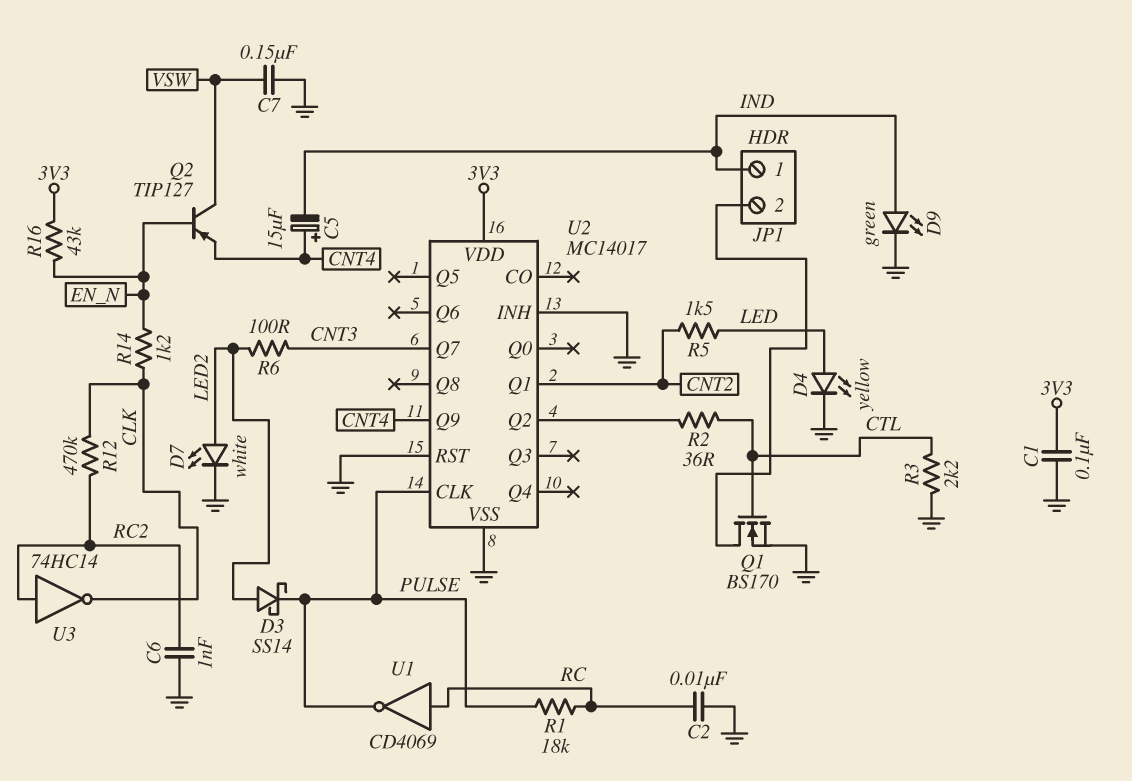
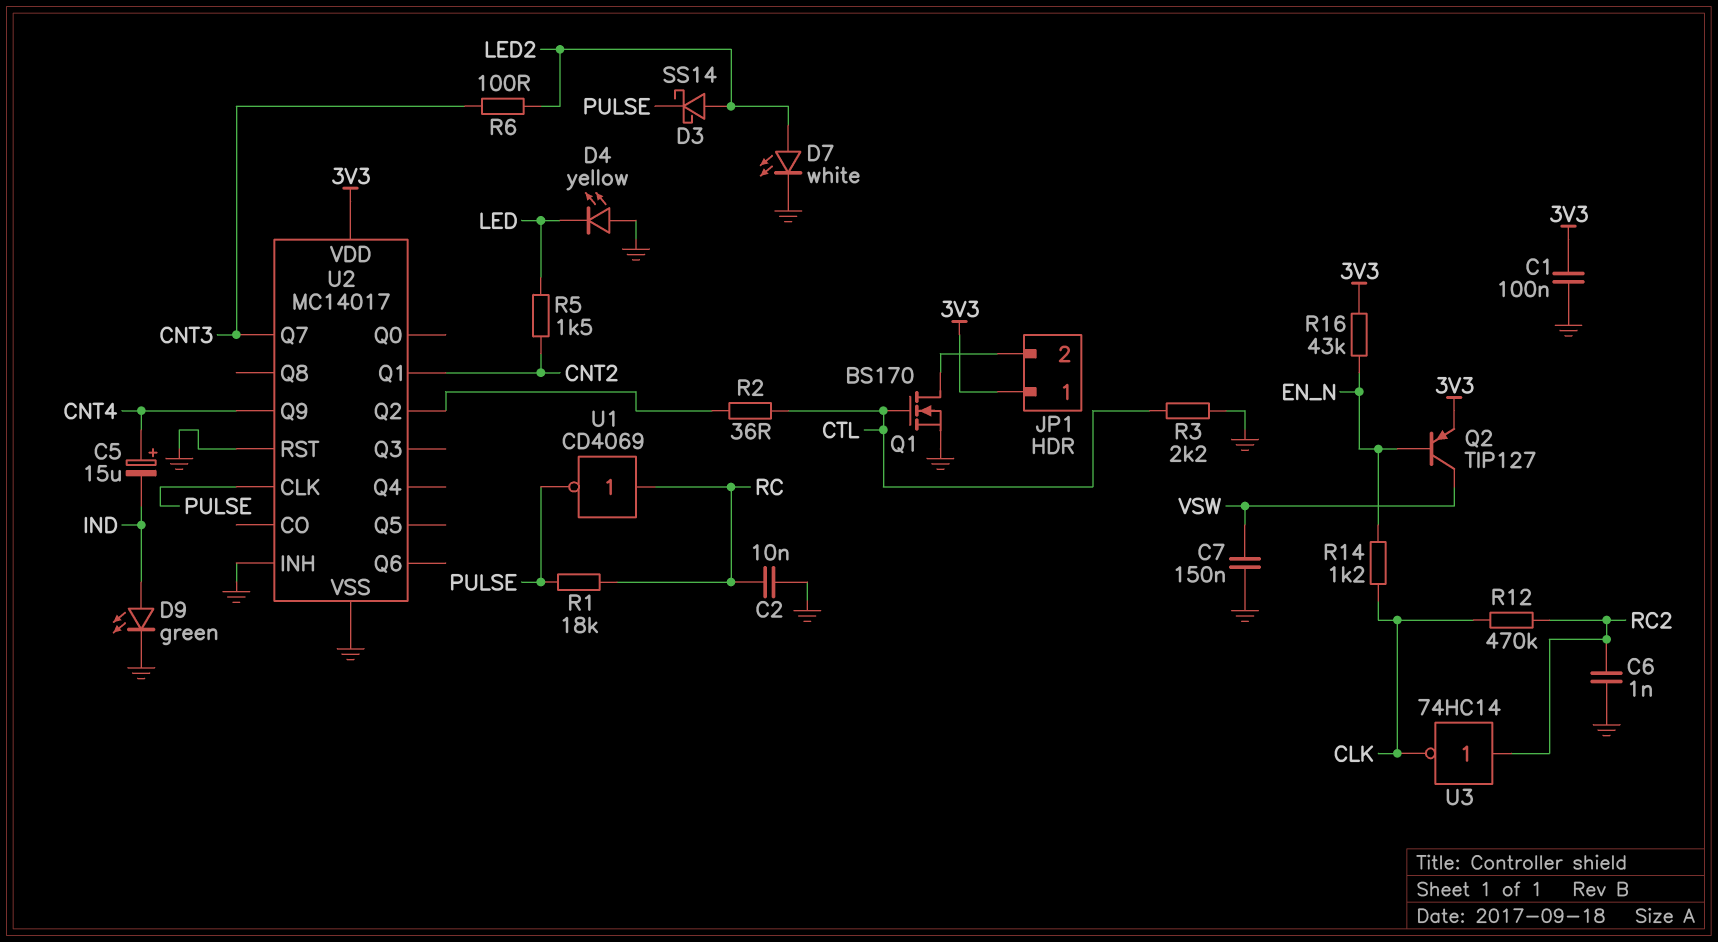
D4: LED yellow (A LED, K GND) -> LED yellow (A GND, K LED)
JP1 pin 1: IND -> 3V3
Q2: PNP TIP127 (B EN_N, C VSW, E CNT4) -> PNP TIP127 (B EN_N, C VSW, E 3V3)

